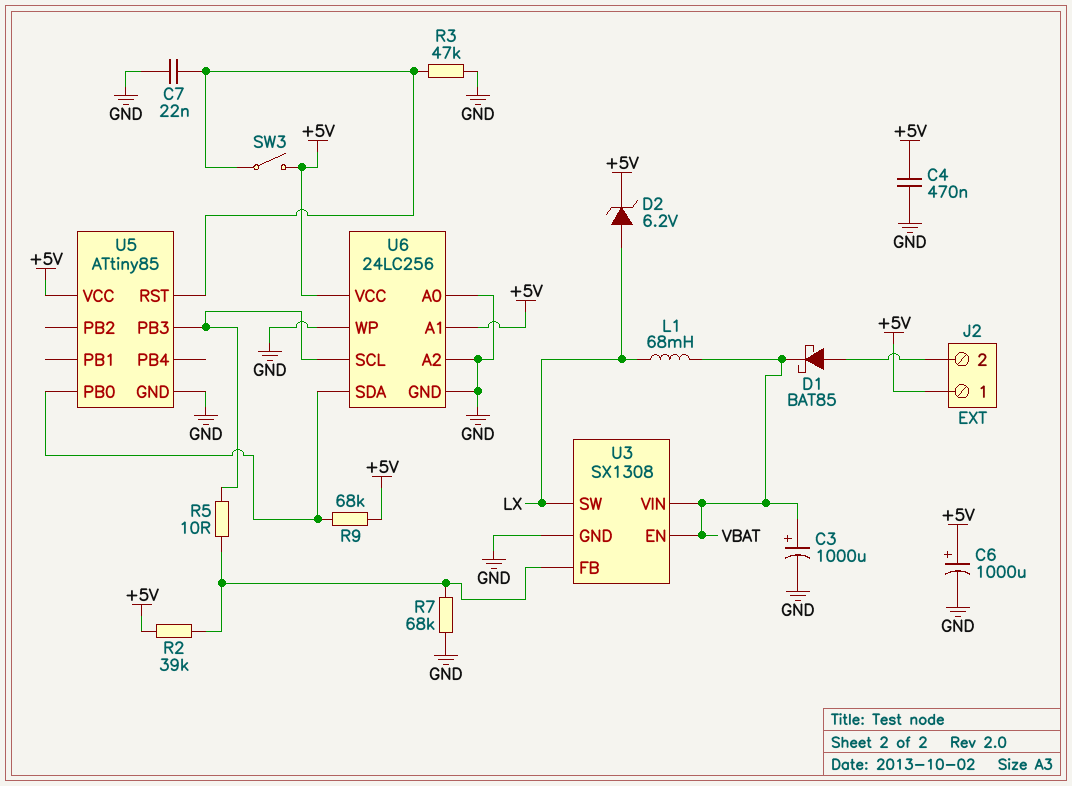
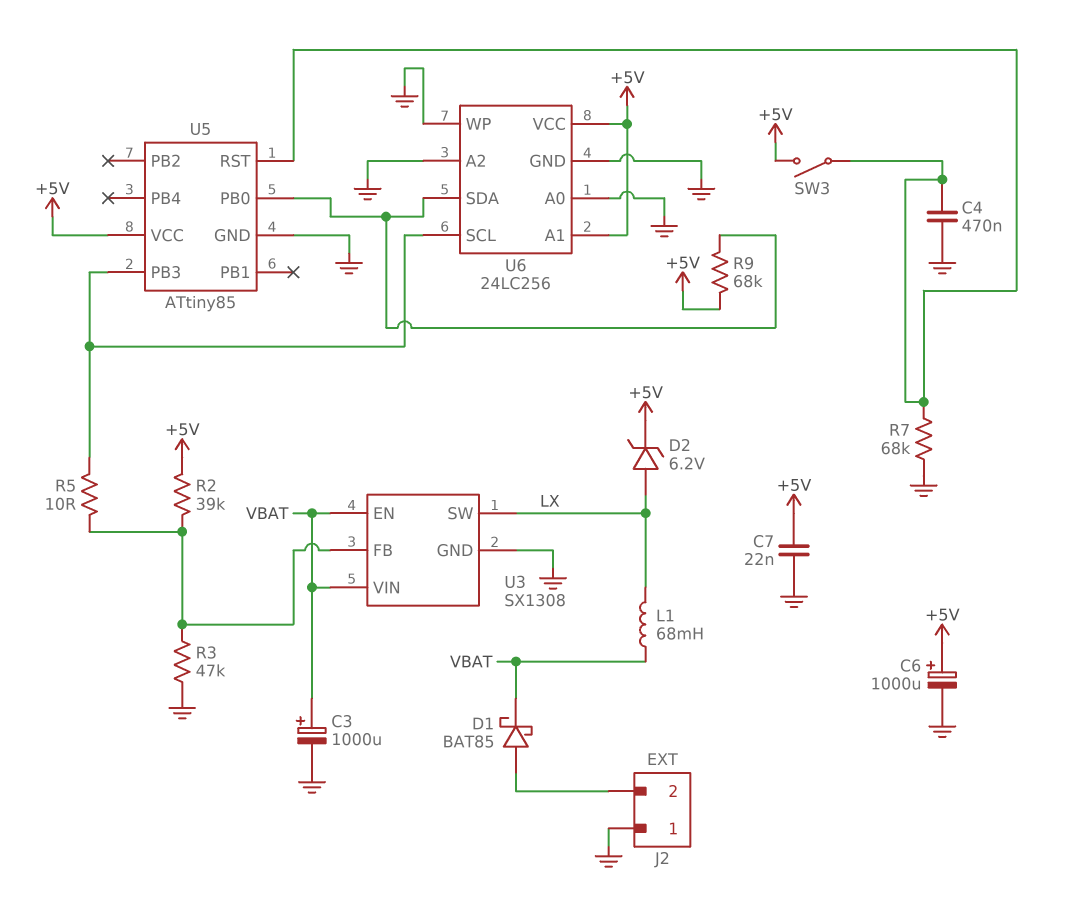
C4: 470nF (+5V, GND) -> 470nF (GND, U5/RST)
C7: 22nF (GND, U5/RST) -> 22nF (+5V, GND)
J2 pin 1: +5V -> GND
R3: 47k (GND, U5/RST) -> 47k (GND, U3/FB)
R7: 68k (GND, U3/FB) -> 68k (GND, U5/RST)

